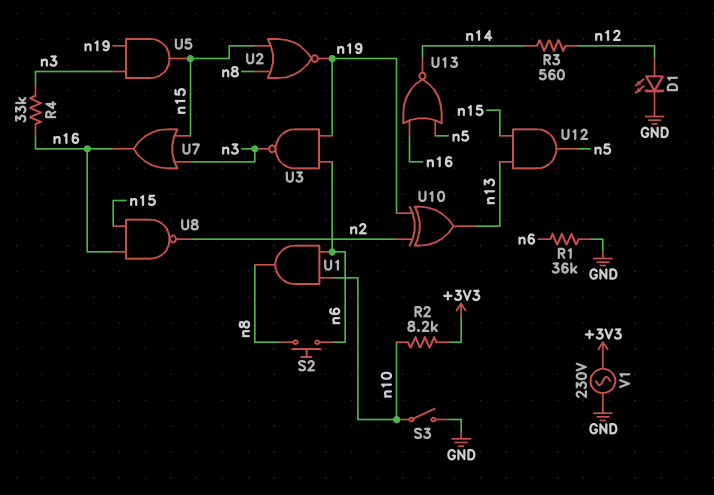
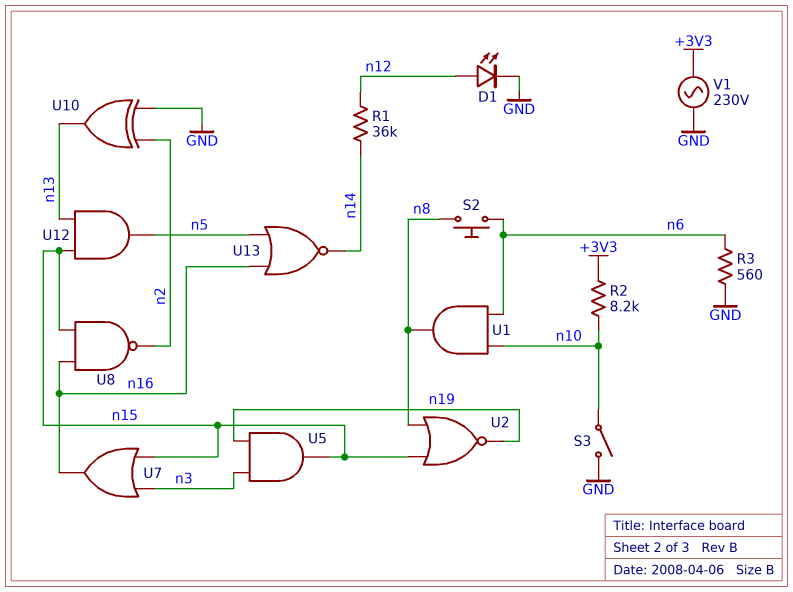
R1: 36k (GND, n6) -> 36k (n12, n14)
R3: 560 (n12, n14) -> 560 (GND, n6)
R4: 33k (n3, n16) -> none
U3: NAND (in n6, in n19, out n3) -> none
U10: XOR (in n2, in n19, out n13) -> XOR (in GND, in n2, out n13)

